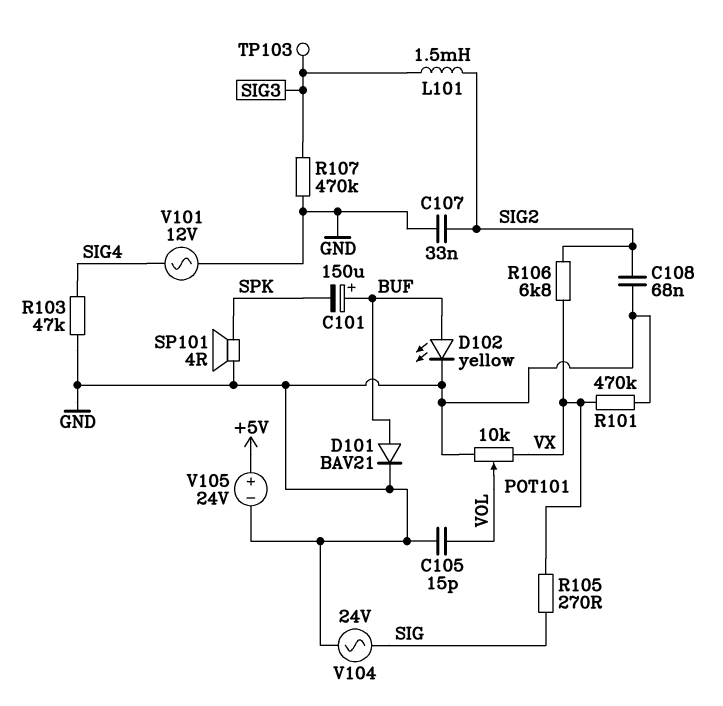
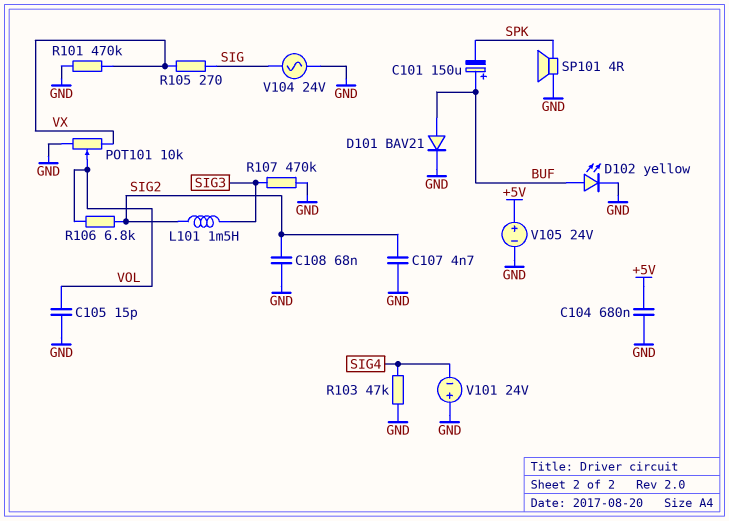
C104: none -> 680nF (+5V, GND)
C107: 33nF (GND, SIG2) -> 4.7nF (GND, SIG2)
R106: 6.8k (SIG2, VX) -> 6.8k (SIG2, VOL)
TP103: test point (SIG3) -> none
V101: AC 12V (GND, SIG4) -> 24V (plus GND, minus SIG4)

